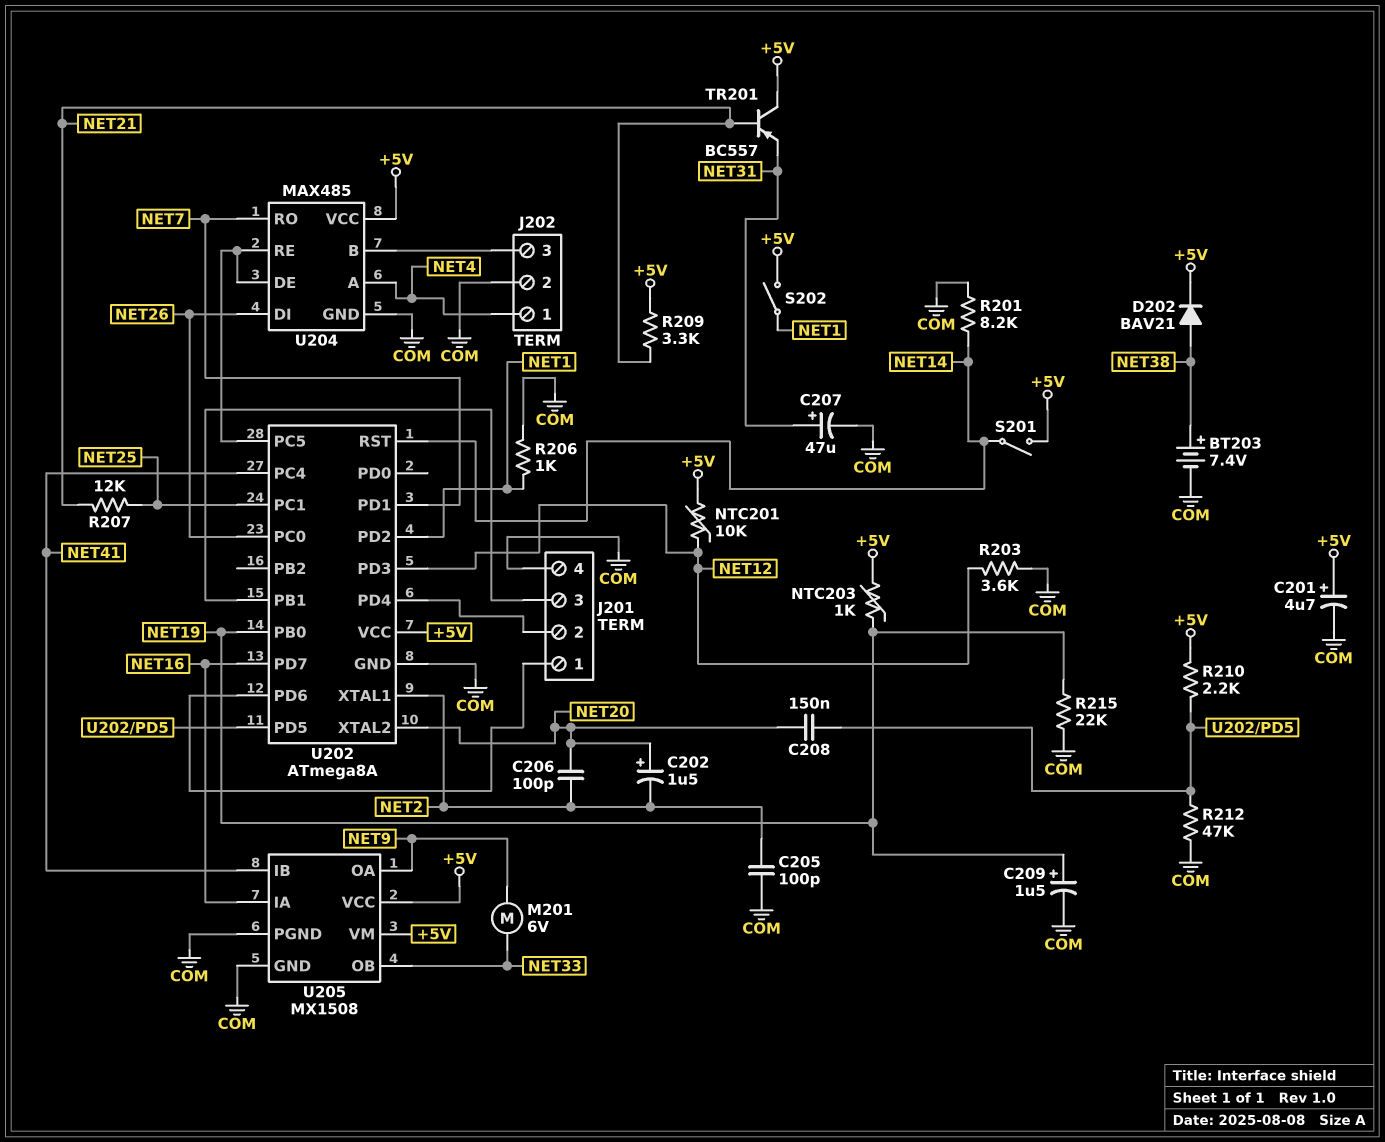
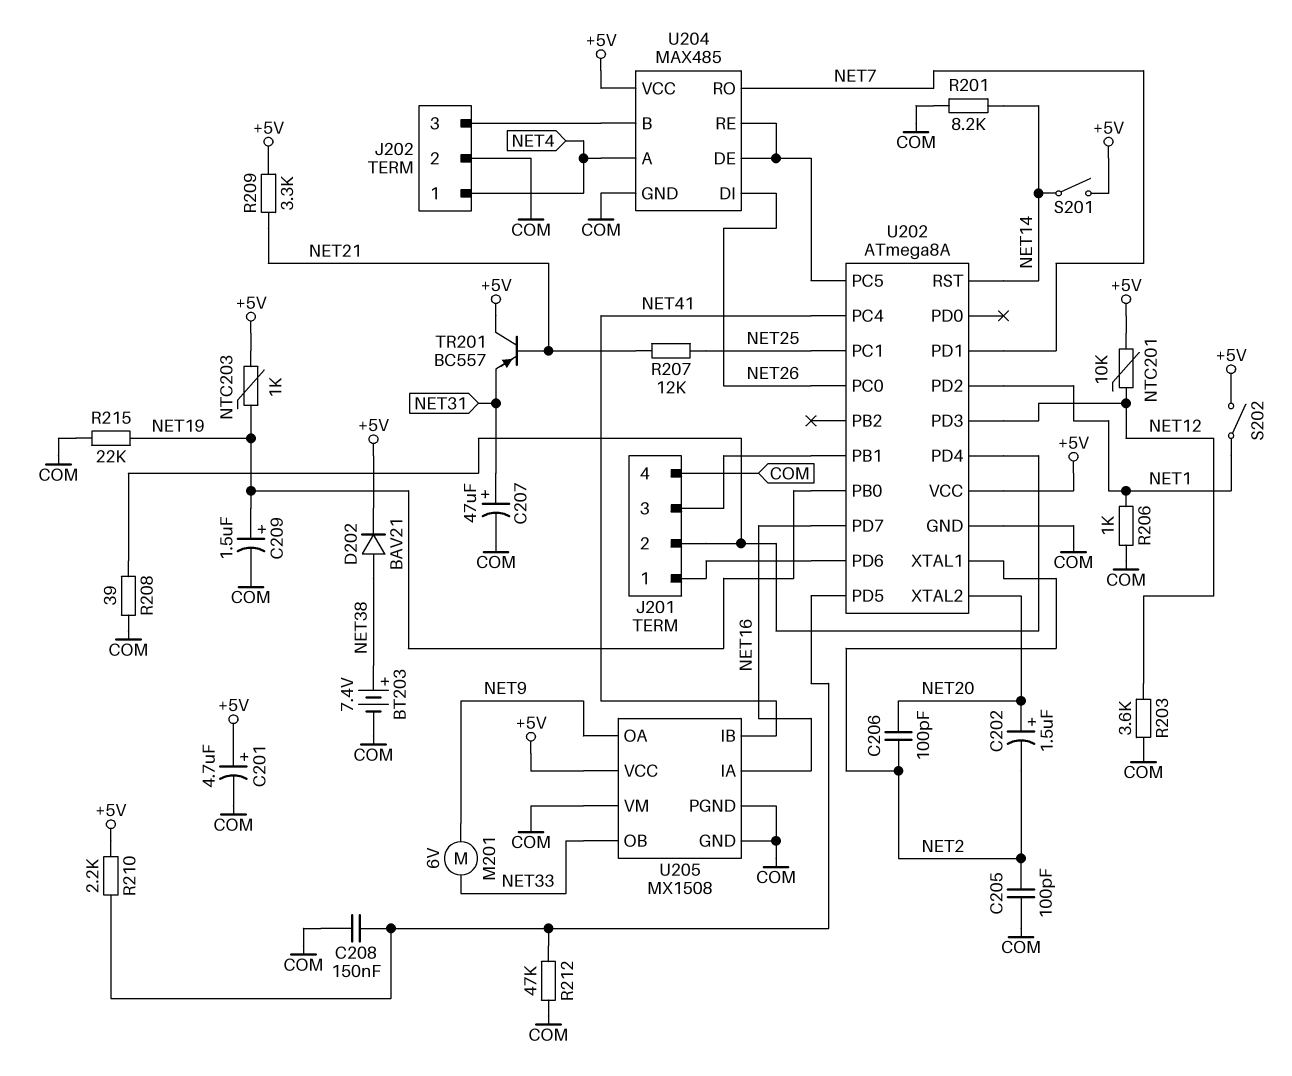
C208: 150nF (NET20, U202/PD5) -> 150nF (COM, U202/PD5)
R208: none -> 39 (COM, J201/2)
U205 pin VM: +5V -> COM

